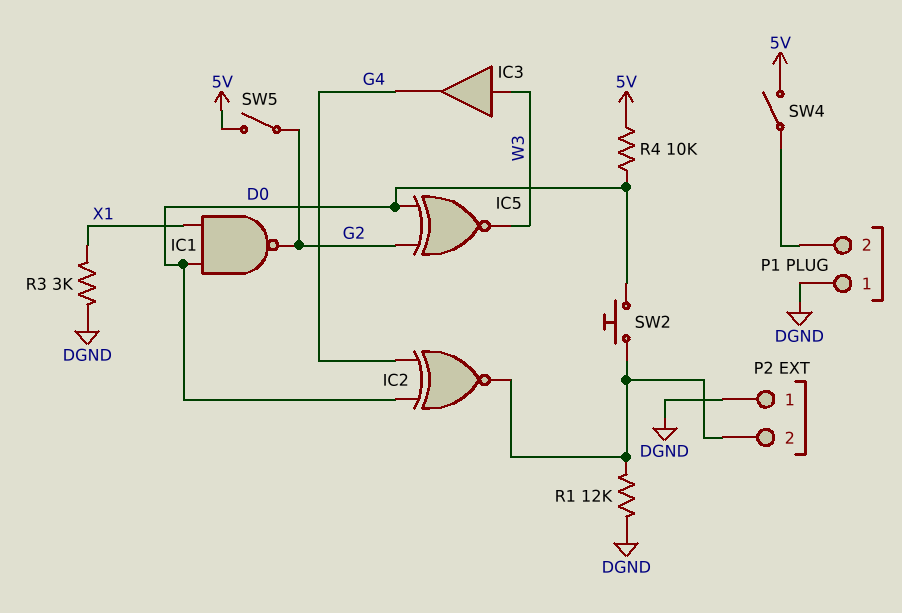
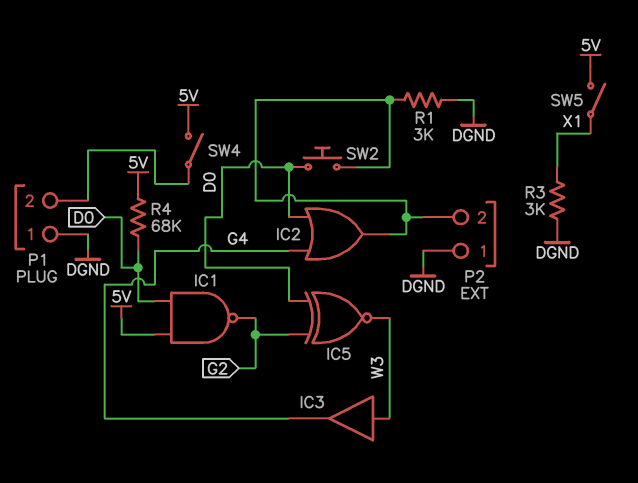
IC1: NAND (in D0, in X1, out G2) -> NAND (in 5V, in D0, out G2)
IC2: XNOR (in D0, in G4, out P2/2) -> OR (in D0, in G4, out P2/2)
R1: 12k (DGND, P2/2) -> 3k (DGND, P2/2)
R4: 10k (5V, D0) -> 68k (5V, D0)
SW5: switch (5V, G2) -> switch (5V, X1)

